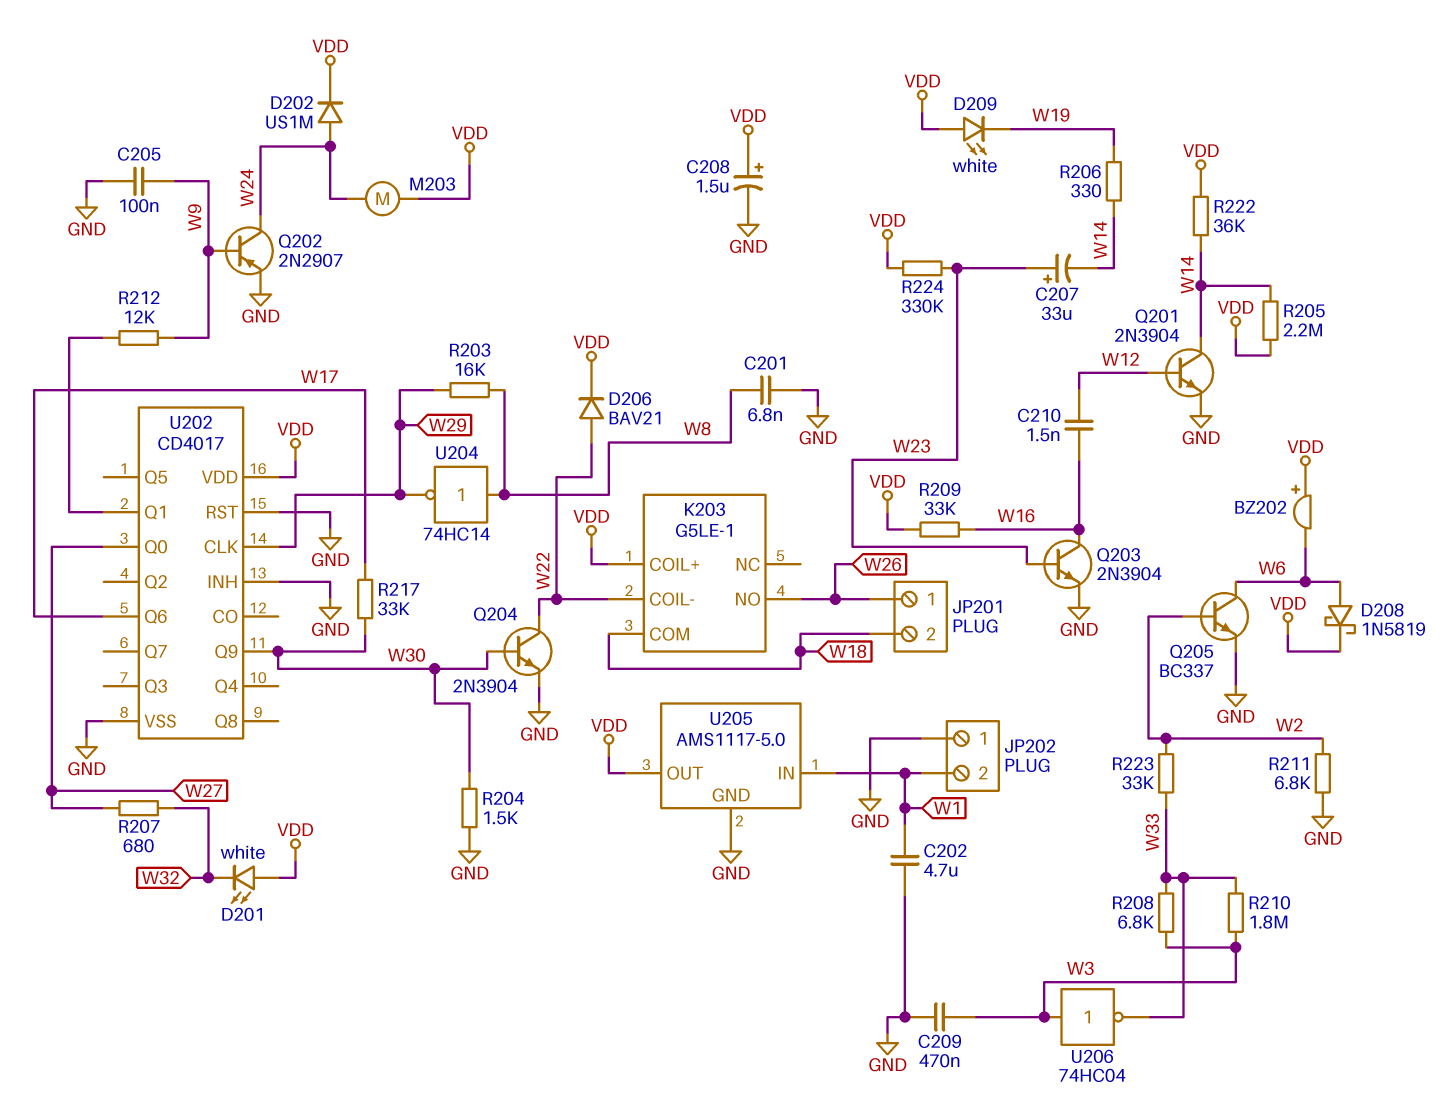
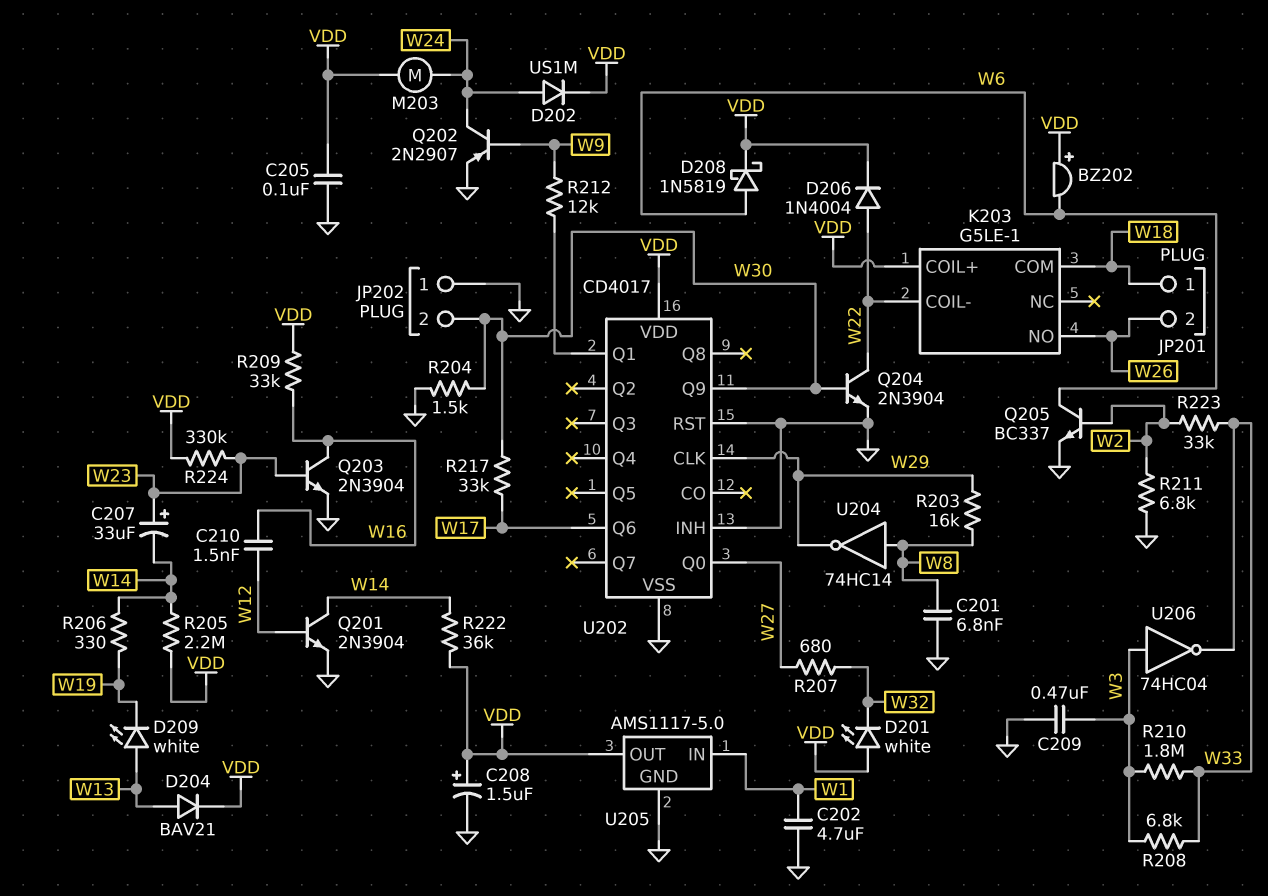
C205: 100nF (GND, W9) -> 100nF (GND, VDD)
D204: none -> diode BAV21 (A W13, K VDD)
D206: diode BAV21 (A W22, K VDD) -> diode 1N4004 (A W22, K VDD)
D209: LED white (A VDD, K W19) -> LED white (A W13, K W19)
JP201 pin 1: W26 -> W18
JP201 pin 2: W18 -> W26
JP202 pin 2: W1 -> W30

